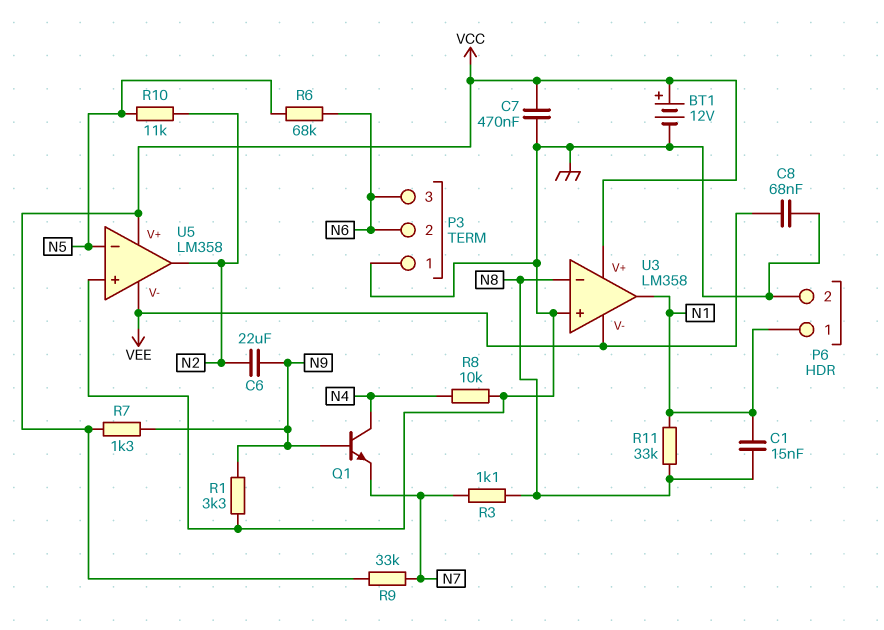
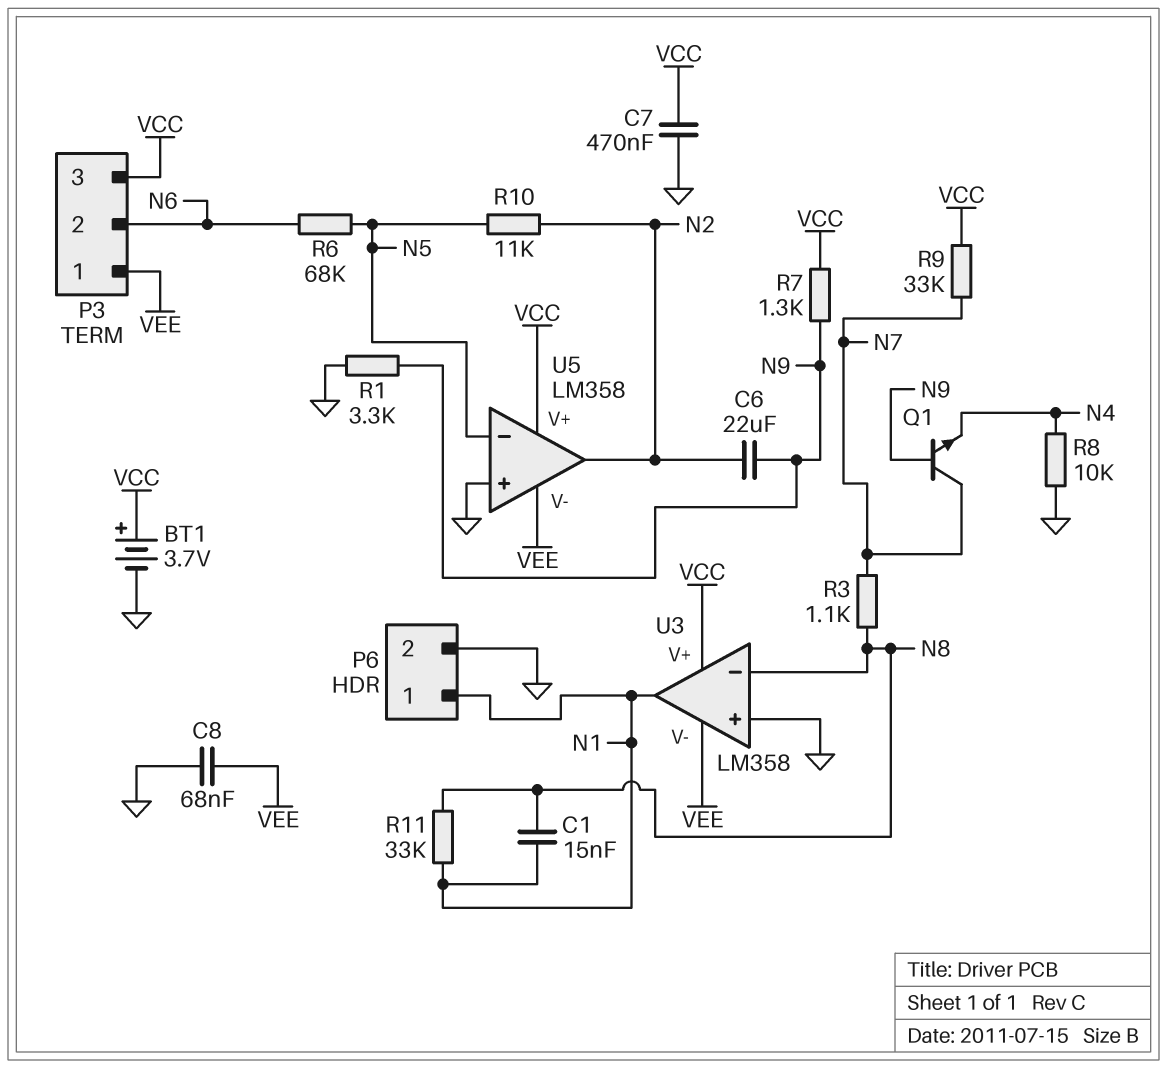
BT1: 12V (plus VCC, minus GND) -> 3.7V (plus VCC, minus GND)
P3 pin 1: GND -> VEE
P3 pin 3: N6 -> VCC
Q1: NPN (B N9, C N4, E N7) -> NPN (B N9, C N7, E N4)

